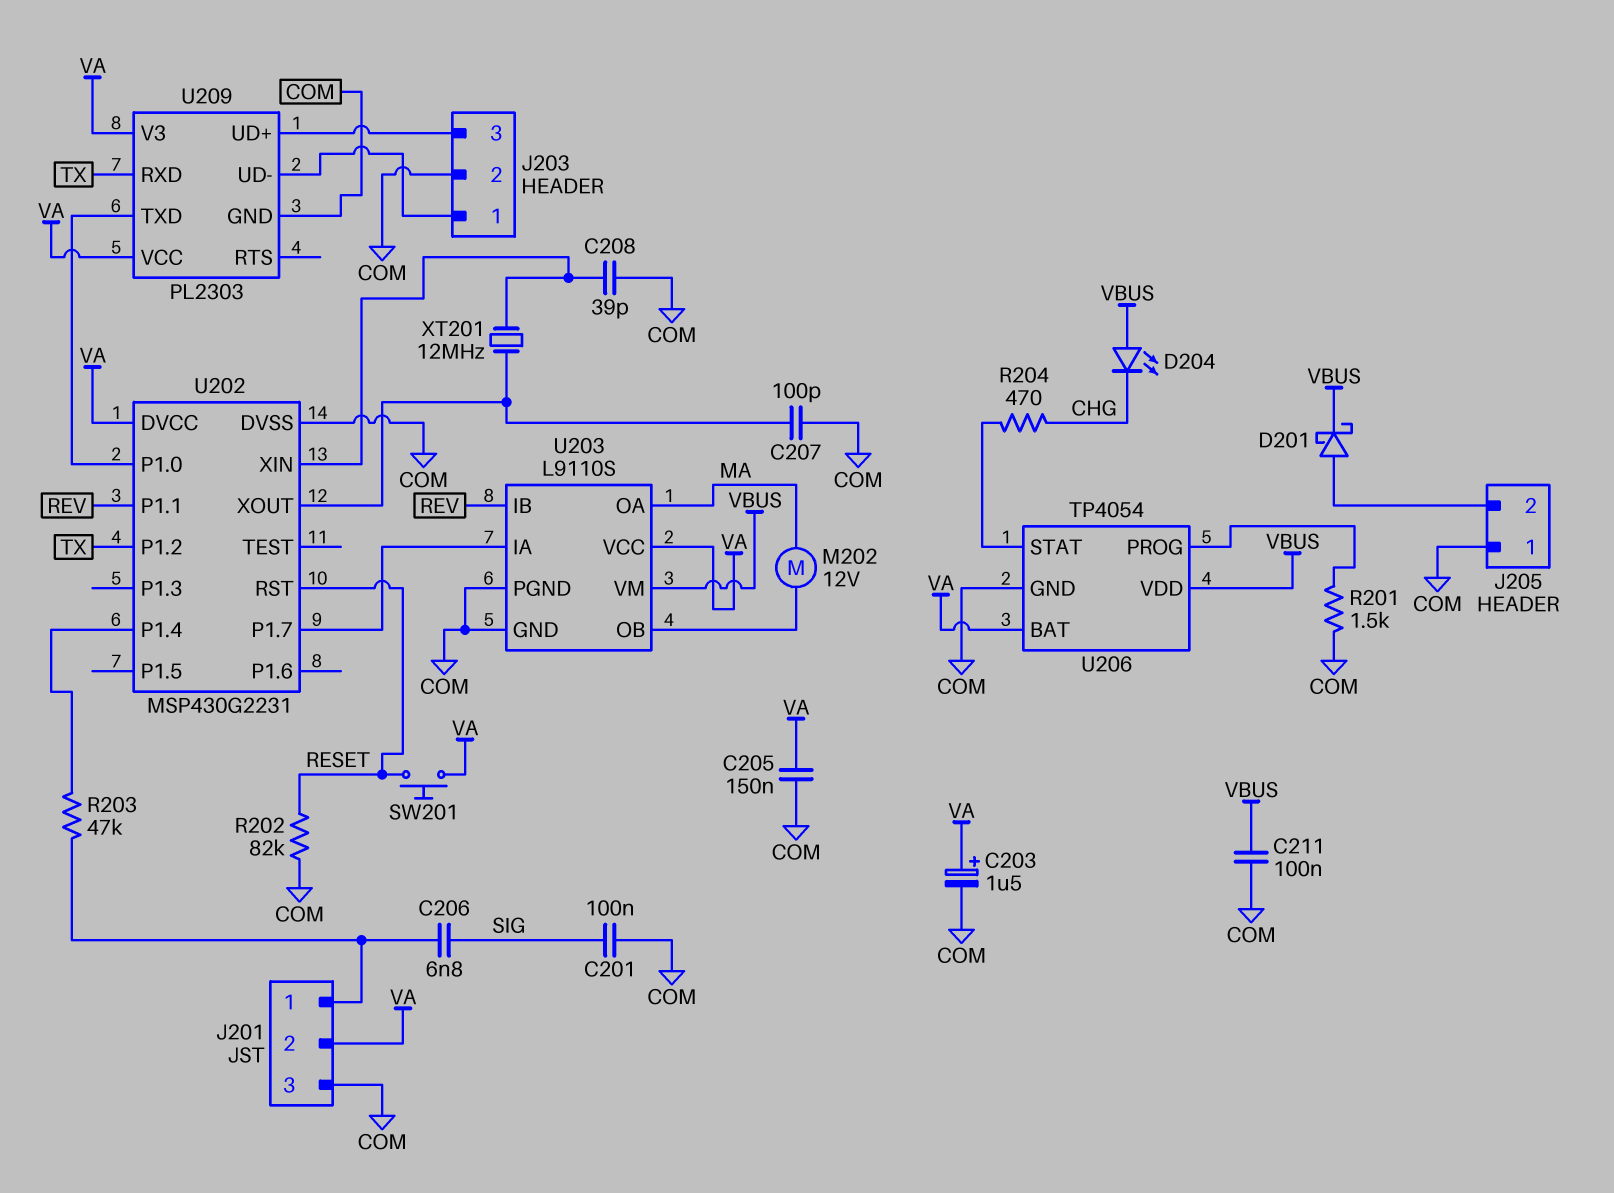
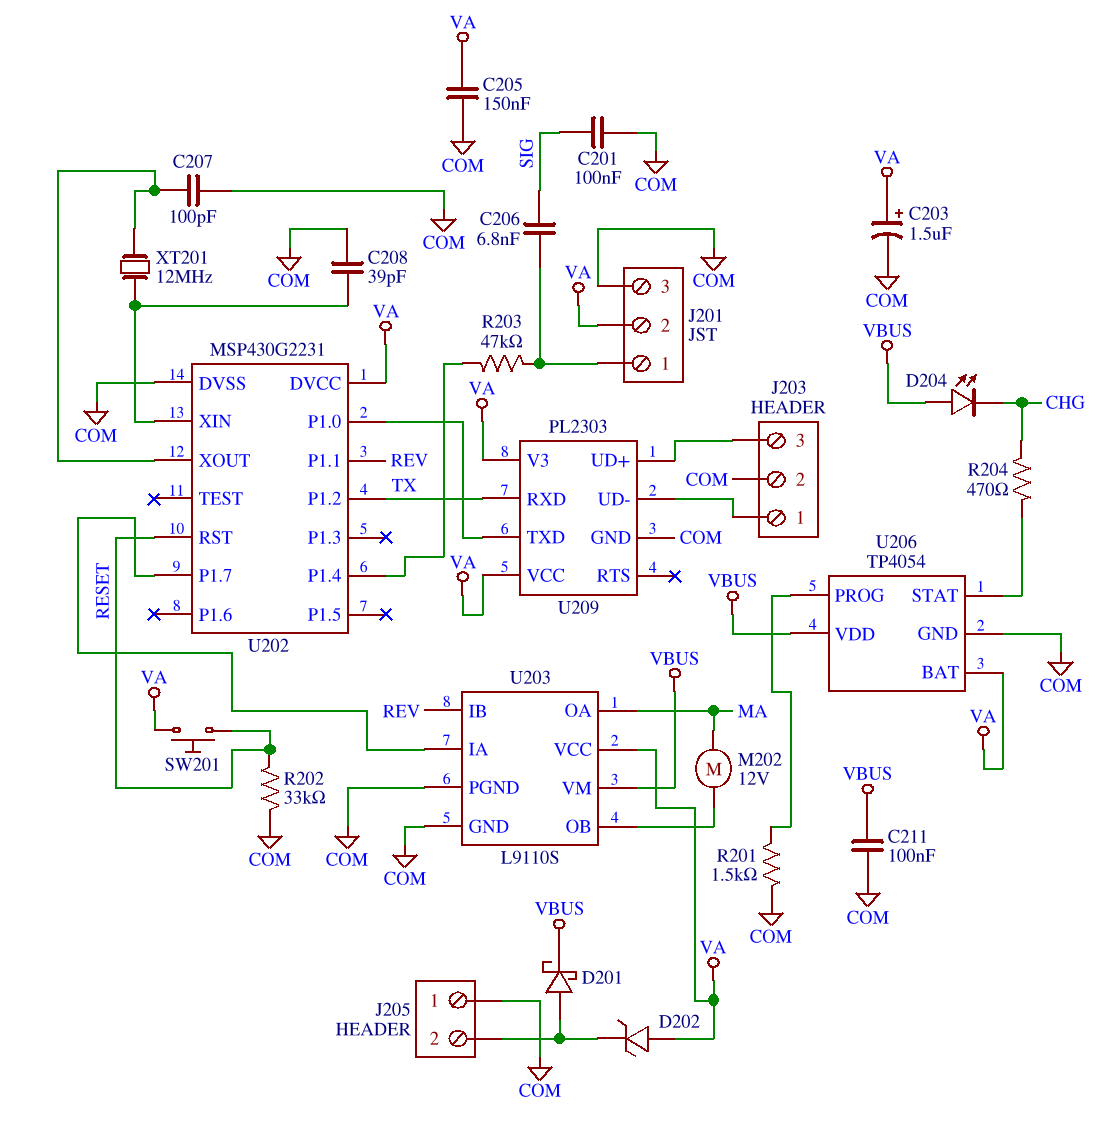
D202: none -> zener (A VA, K J205/2)
R202: 82k (COM, RESET) -> 33k (COM, RESET)

